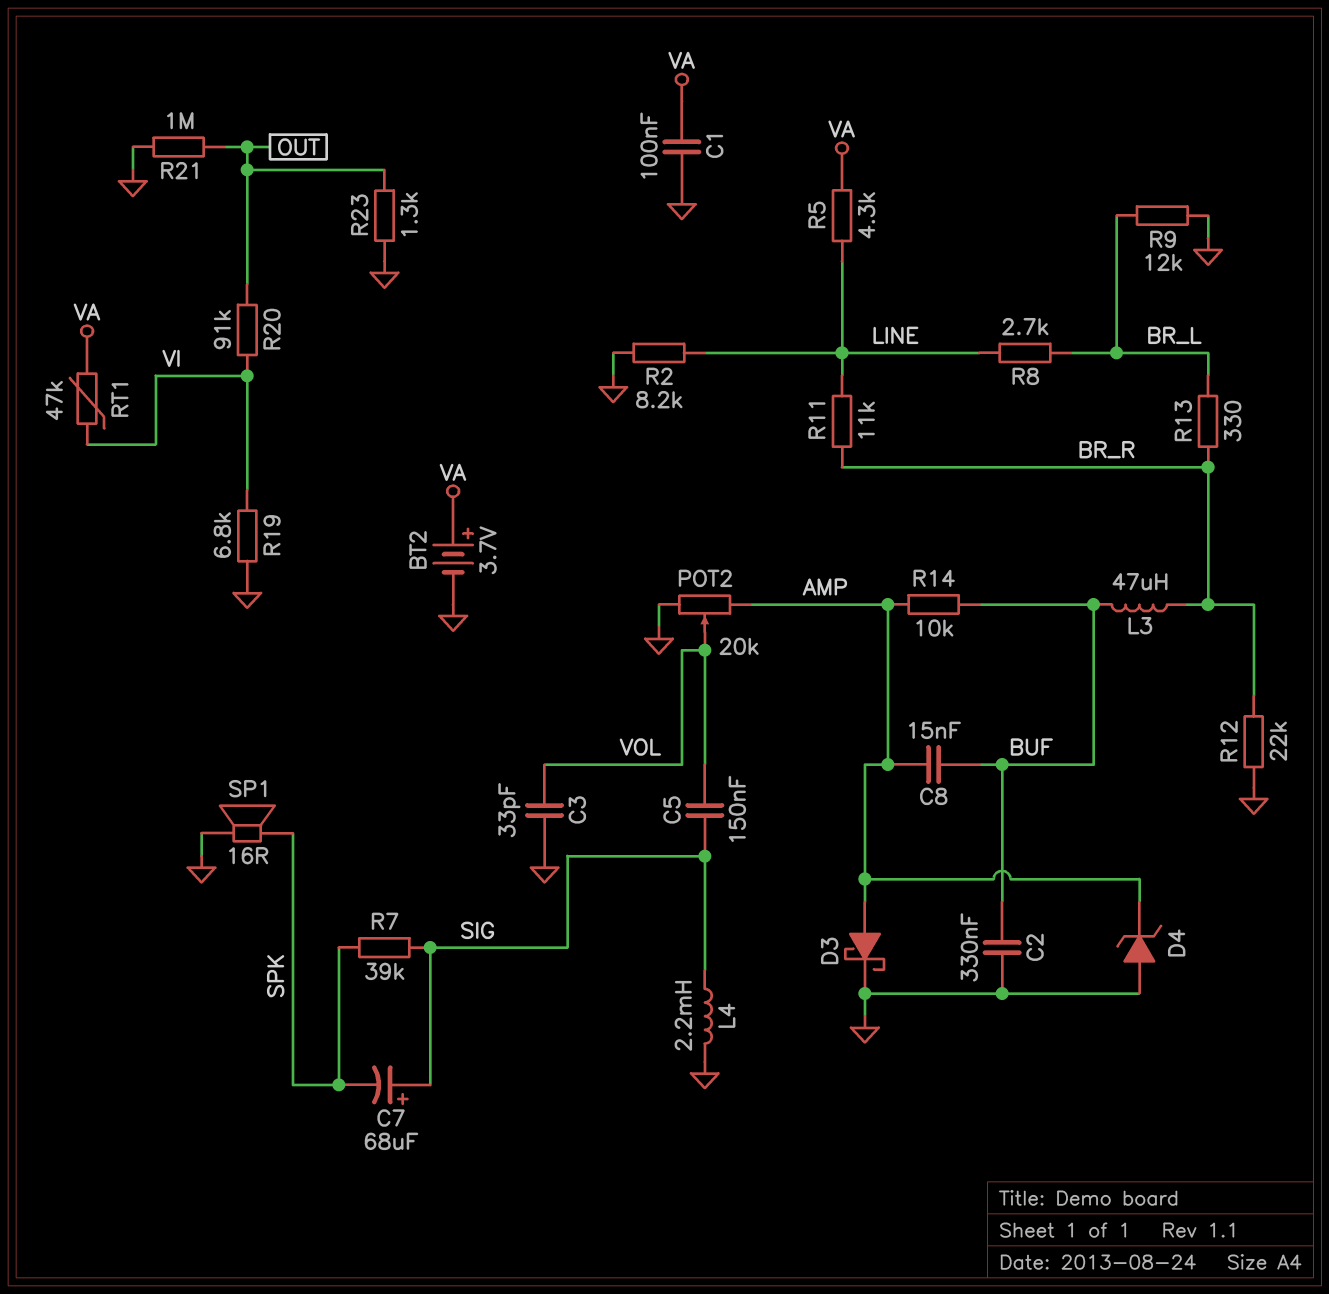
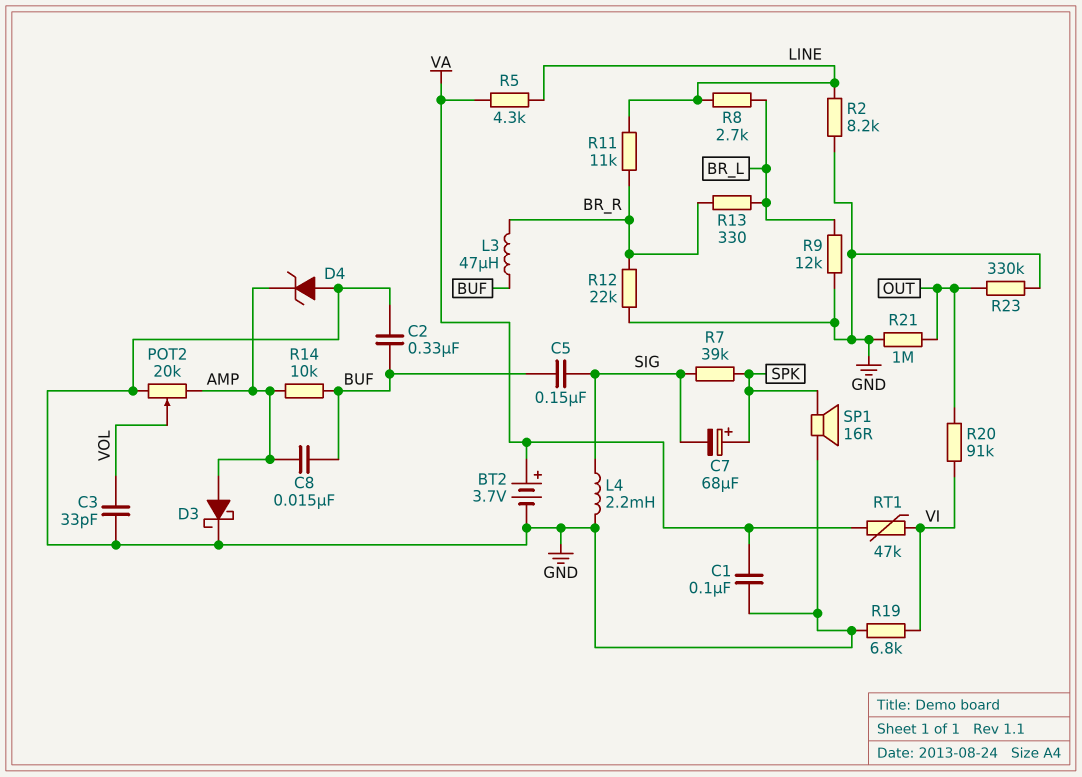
C5: 150nF (SIG, VOL) -> 150nF (BUF, SIG)
C7: 68uF (plus SIG, minus SPK) -> 68uF (plus SPK, minus SIG)
R23: 1.3k (GND, OUT) -> 330k (GND, OUT)

